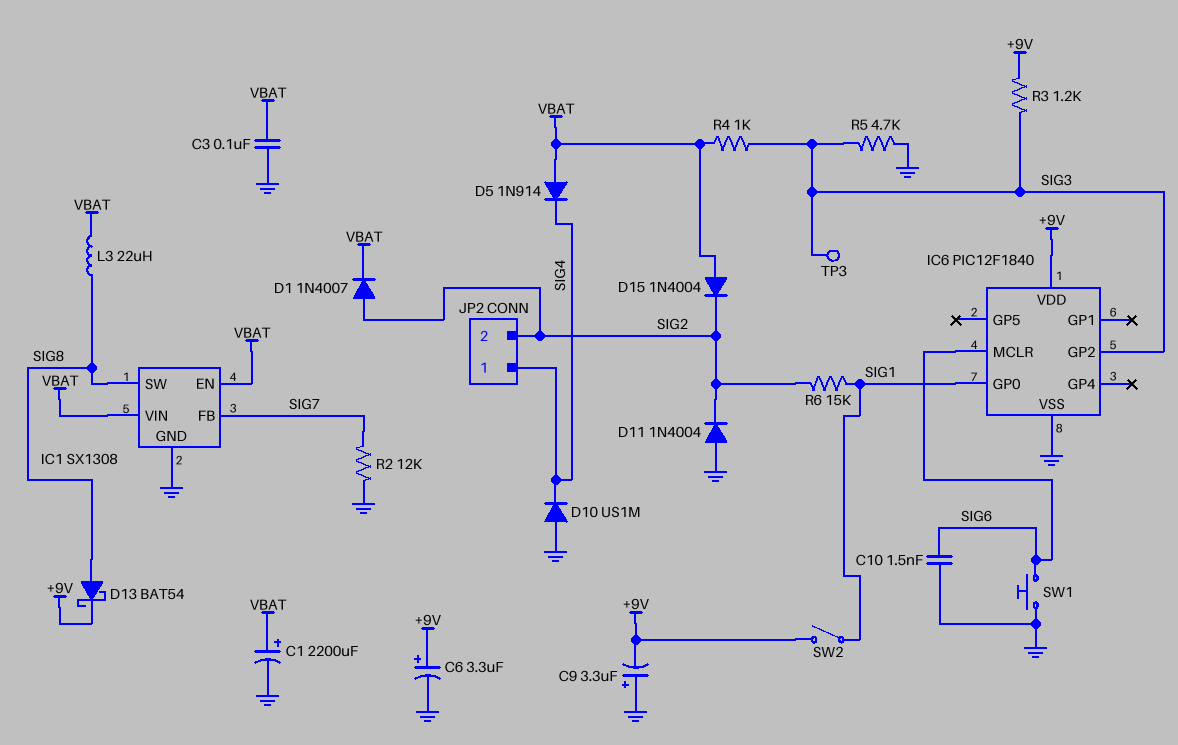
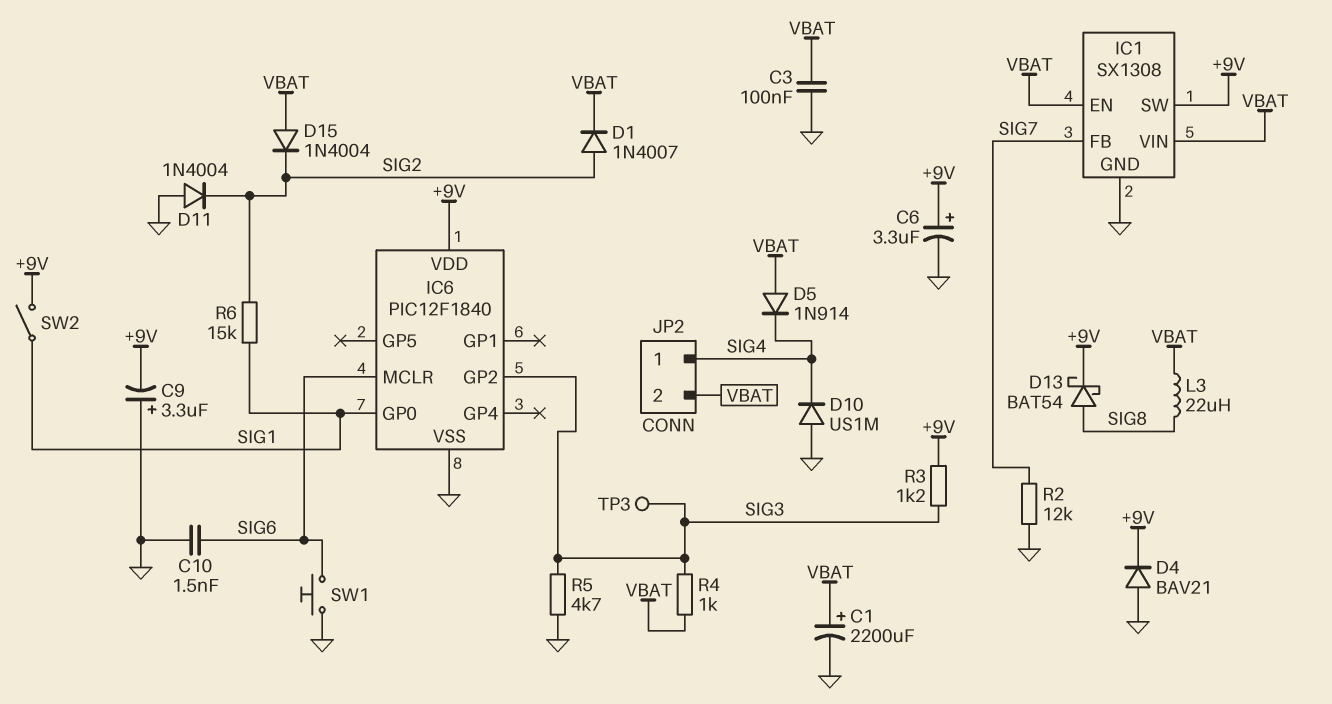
D4: none -> diode BAV21 (A GND, K +9V)
IC1 pin SW: SIG8 -> +9V
JP2 pin 2: SIG2 -> VBAT

